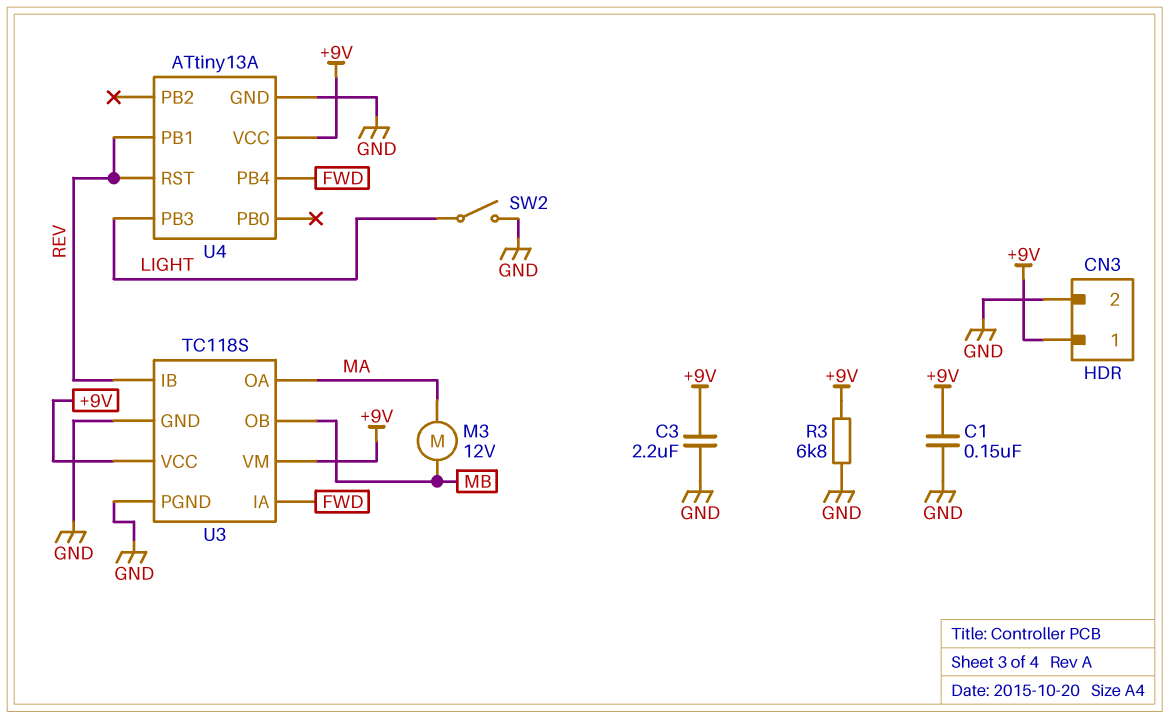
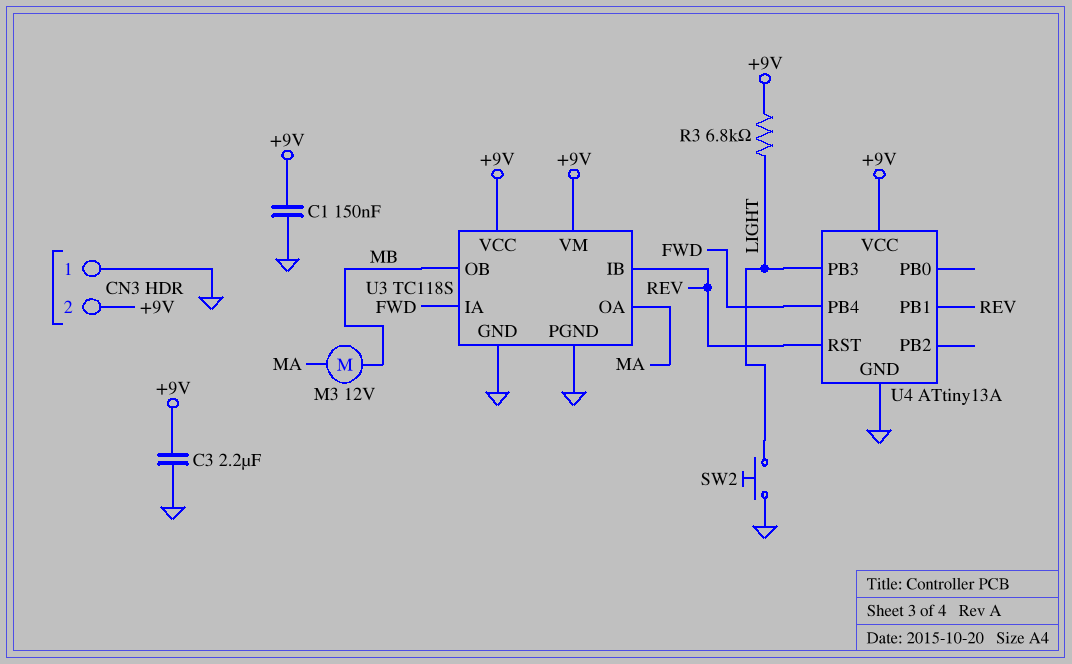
CN3 pin 1: +9V -> GND
CN3 pin 2: GND -> +9V
R3: 6.8k (+9V, GND) -> 6.8k (+9V, LIGHT)
SW2: switch (GND, LIGHT) -> button (GND, LIGHT)

